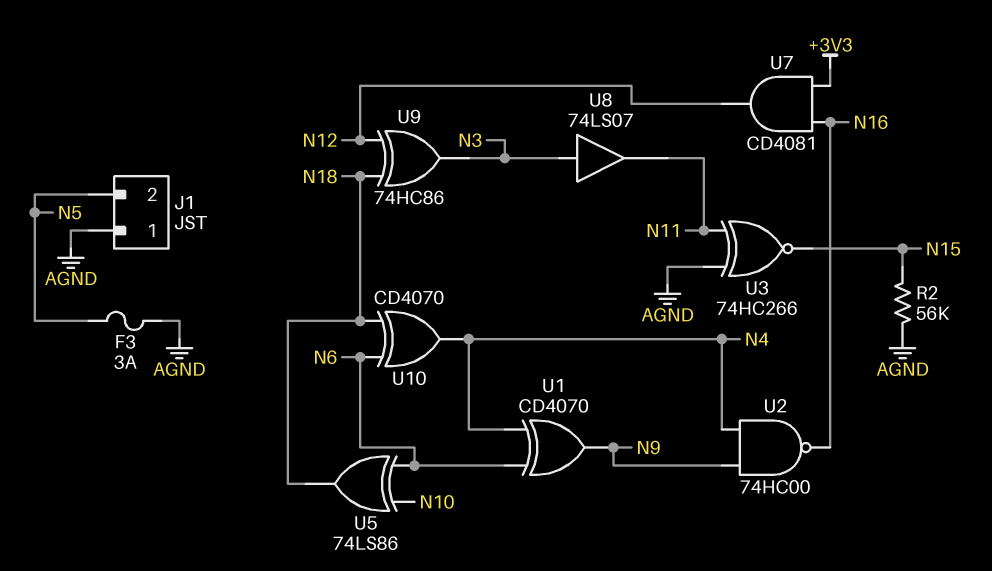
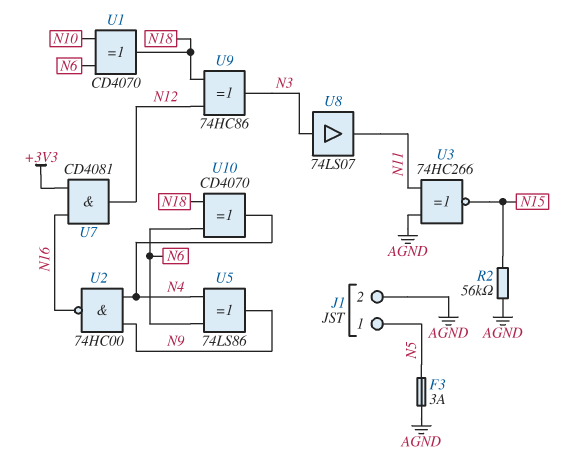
J1 pin 1: AGND -> N5
J1 pin 2: N5 -> AGND
U1: XOR CD4070 (in N4, in N6, out N9) -> XOR CD4070 (in N6, in N10, out N18)
U5: XOR 74LS86 (in N6, in N10, out N18) -> XOR 74LS86 (in N4, in N6, out N9)

